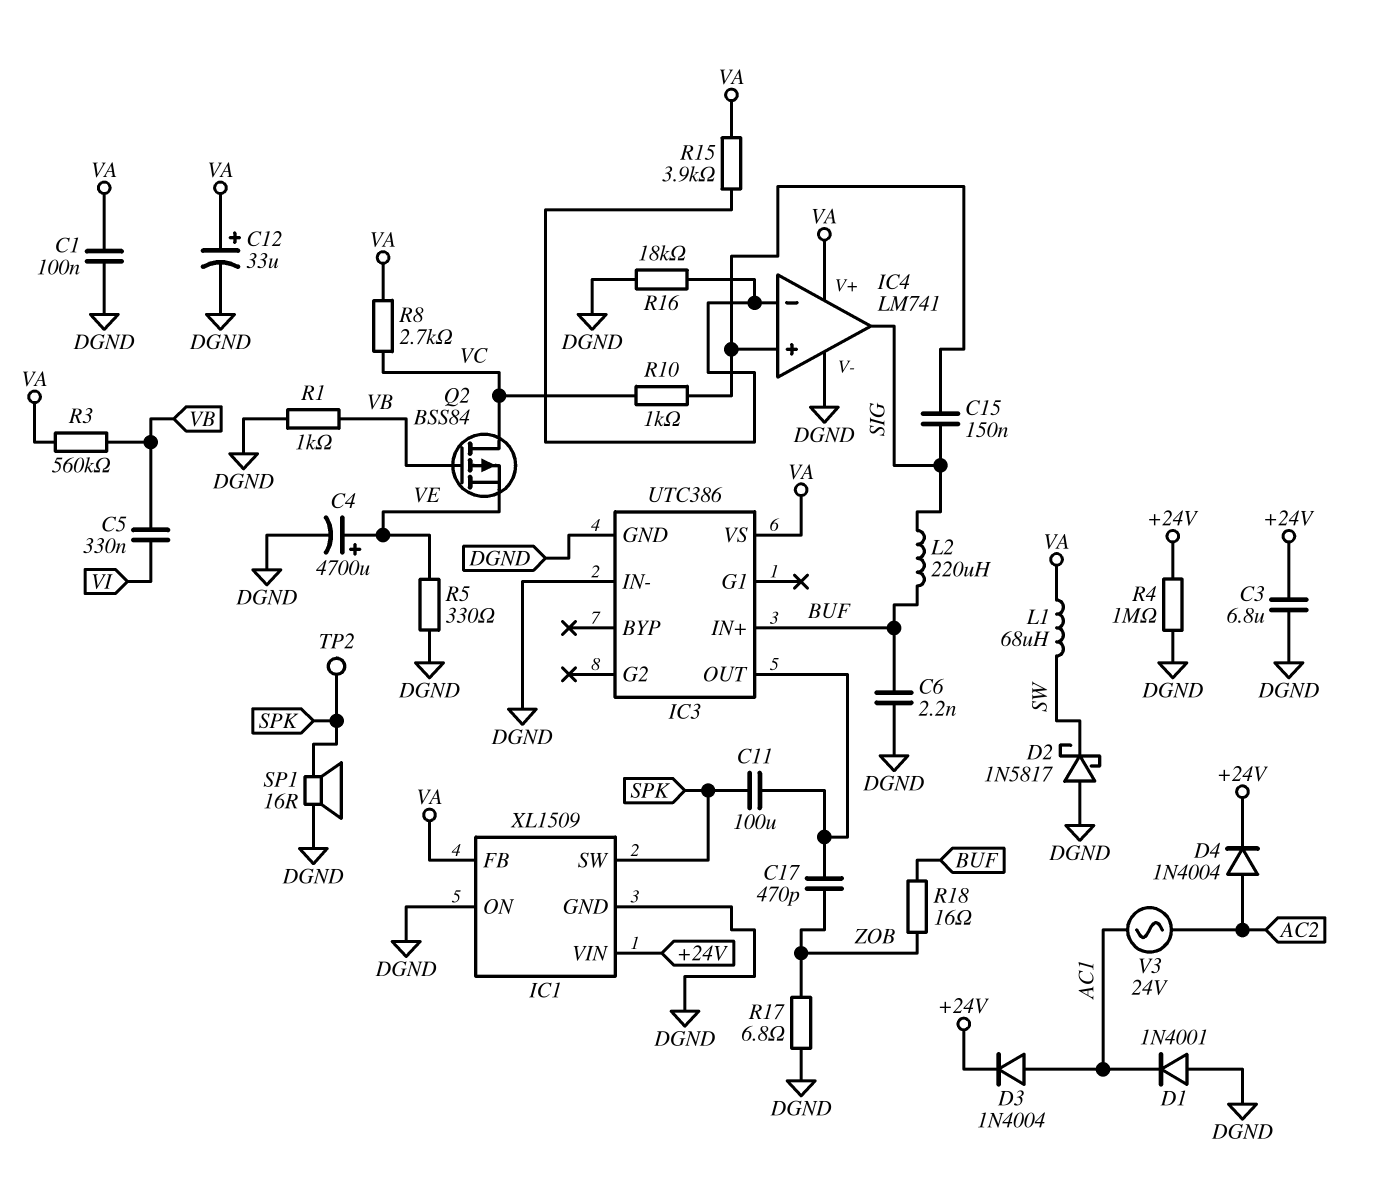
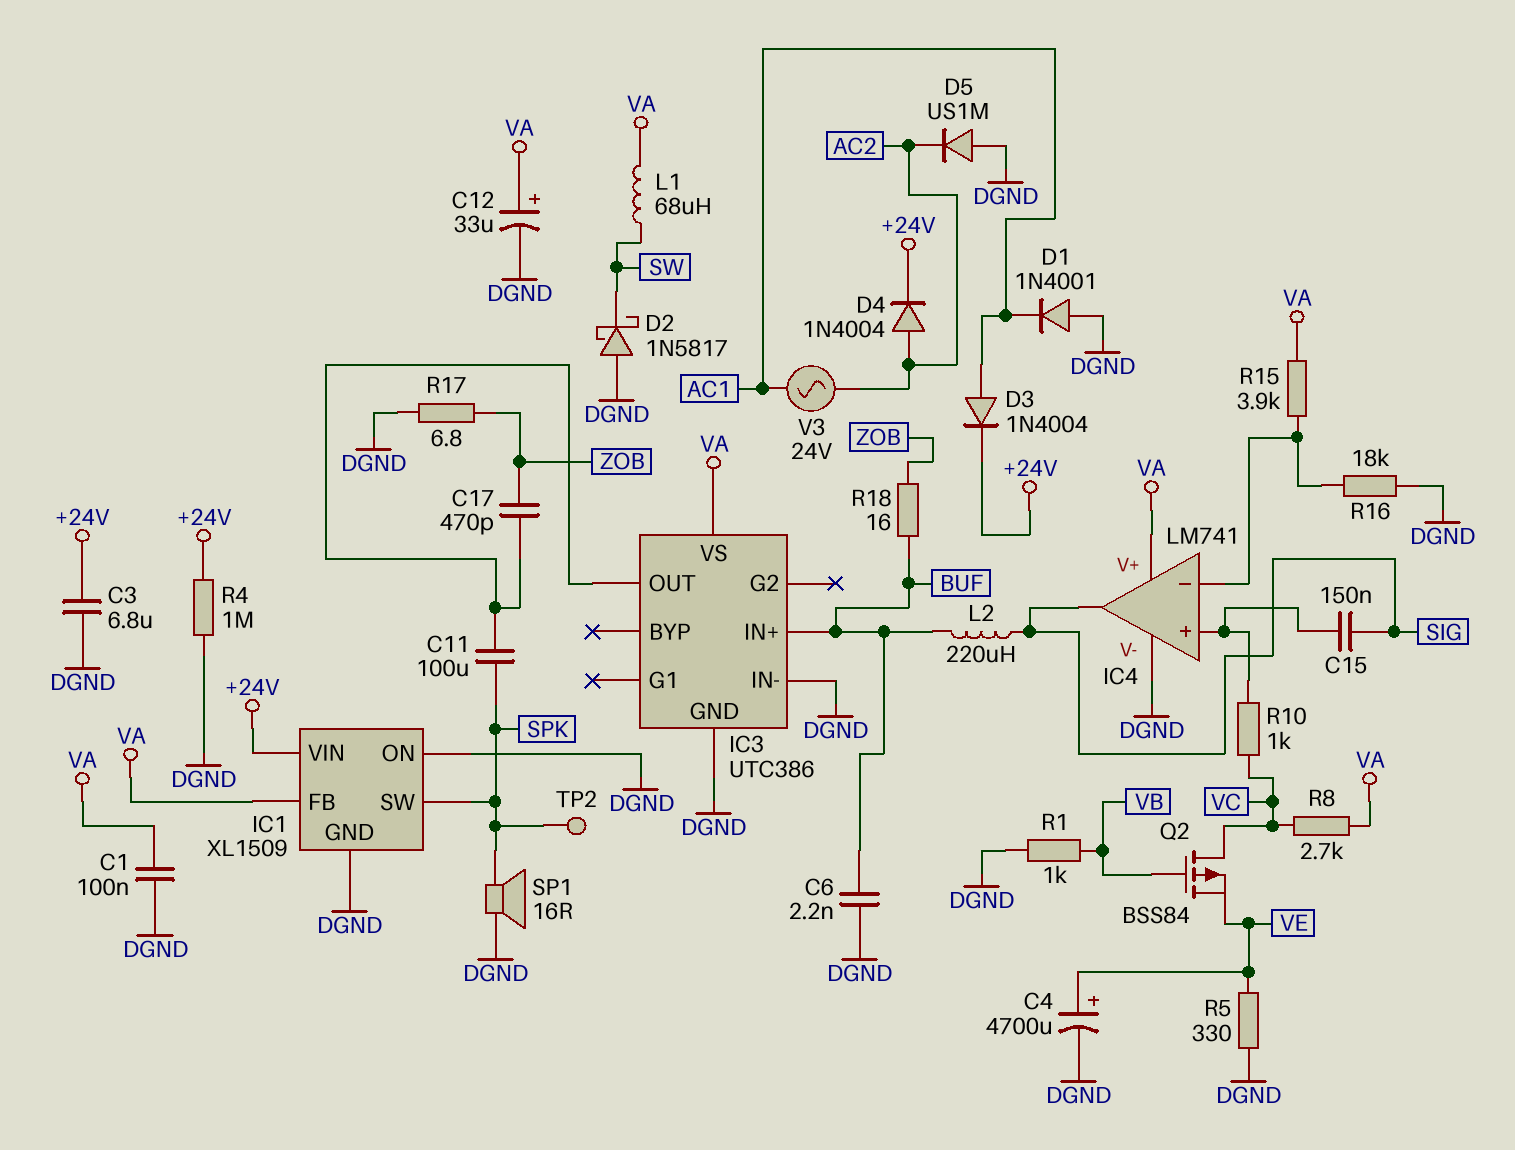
C5: 330nF (VB, VI) -> none
D5: none -> diode US1M (A DGND, K AC2)
R3: 560k (VA, VB) -> none

